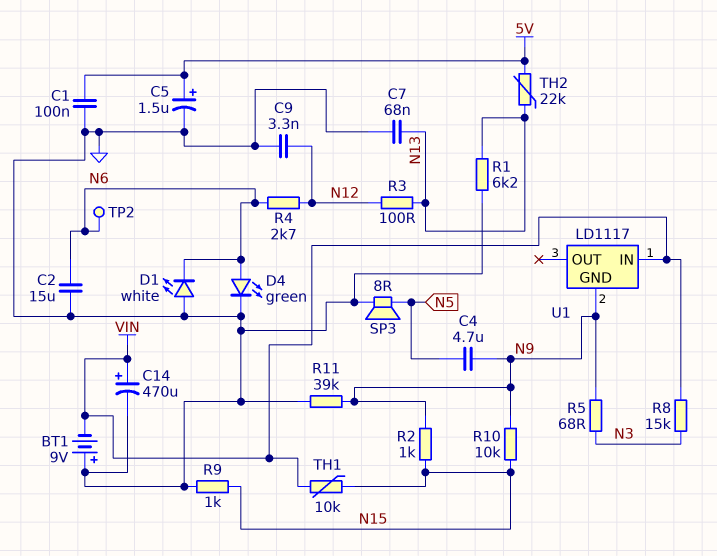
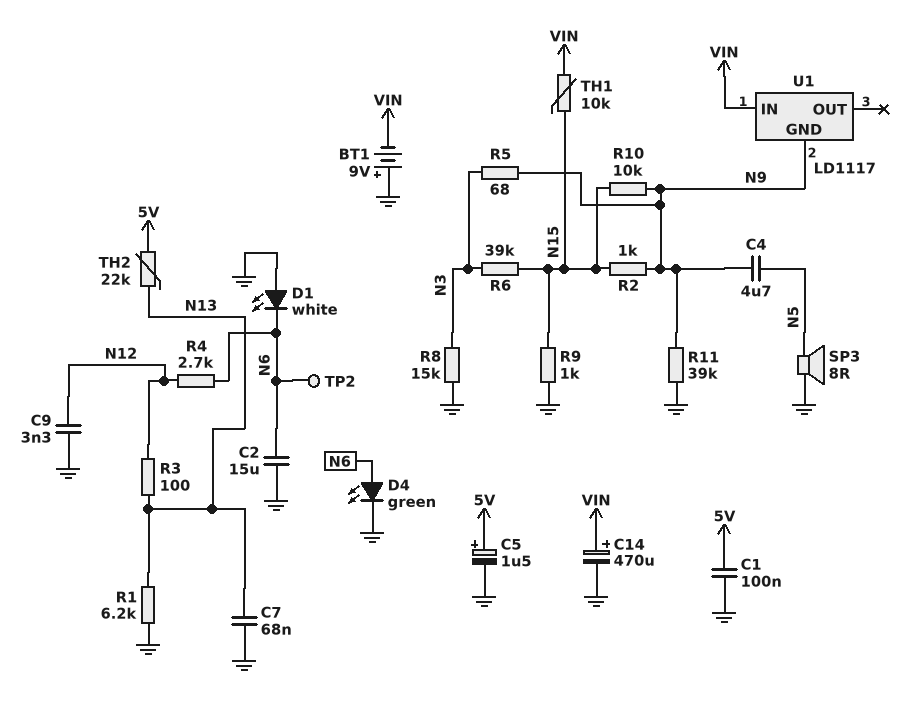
R6: none -> 39k (N3, N15)
R8: 15k (N3, VIN) -> 15k (GND, N3)

